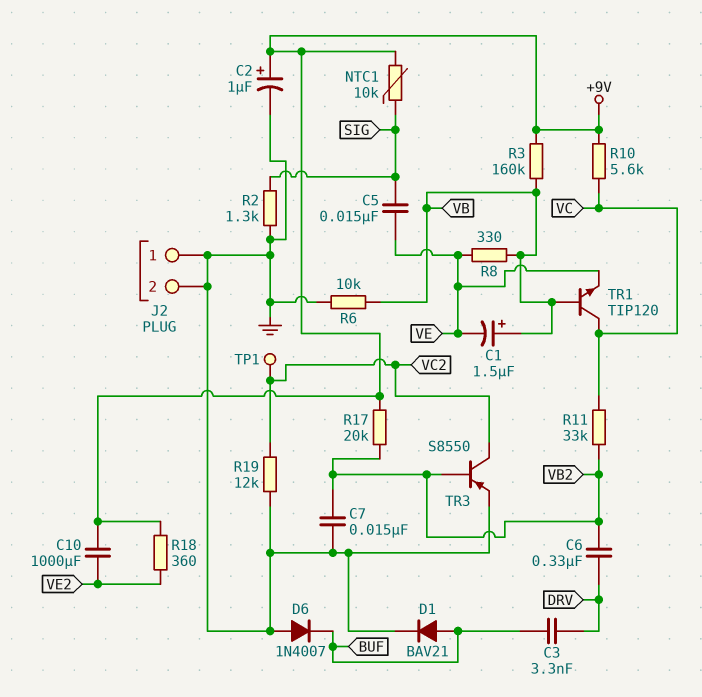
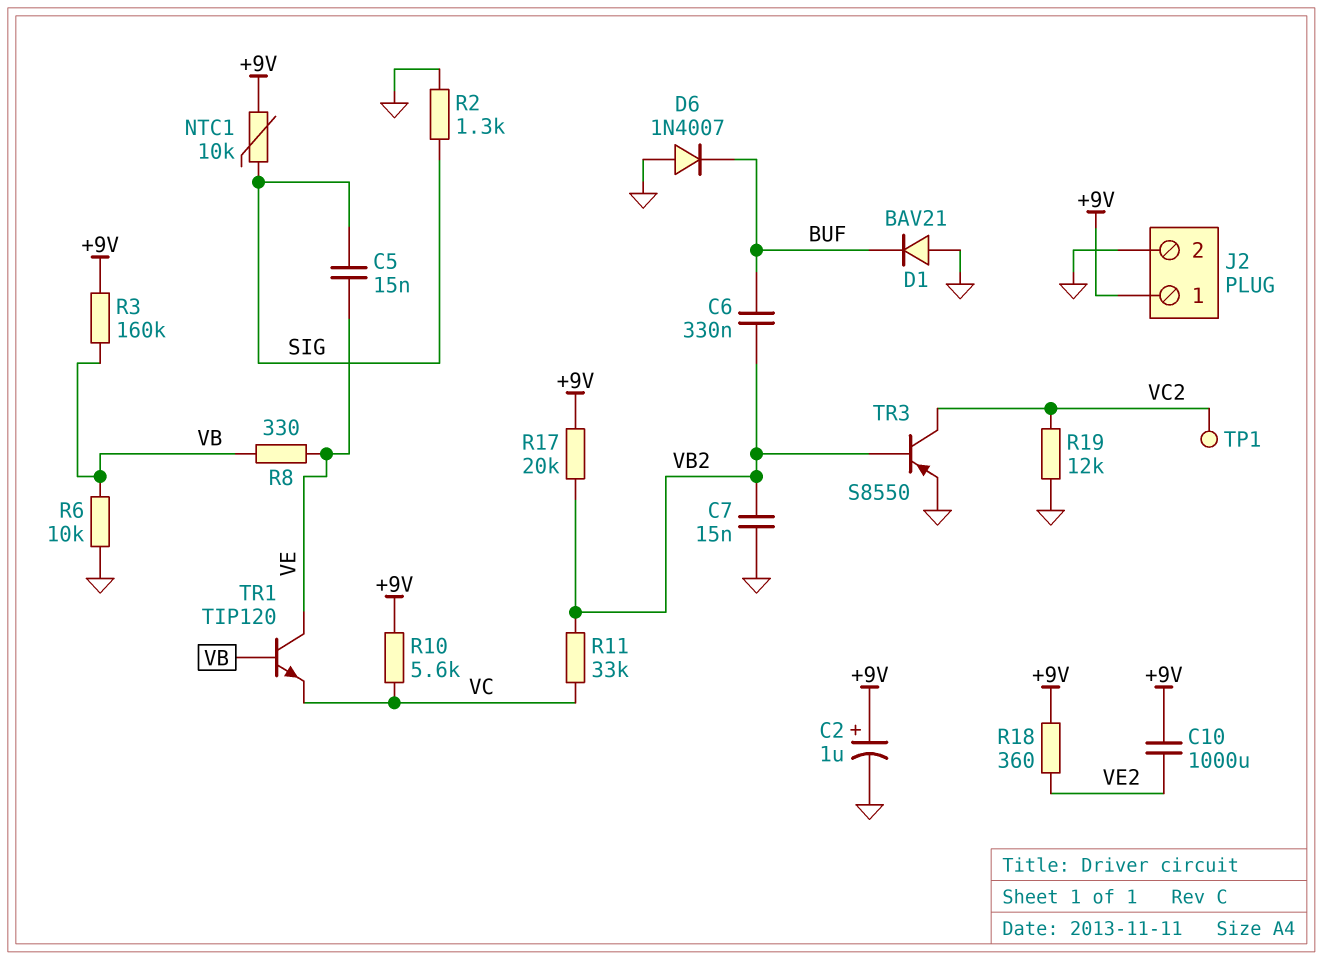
C1: 1.5uF (plus VB, minus VE) -> none
C3: 3.3nF (BUF, DRV) -> none
C6: 330nF (DRV, VB2) -> 330nF (BUF, VB2)
D1: diode BAV21 (A BUF, K GND) -> diode BAV21 (A GND, K BUF)
J2 pin 1: GND -> +9V
TR1: NPN TIP120 (B VB, C VC, E VE) -> NPN TIP120 (B VB, C VE, E VC)

